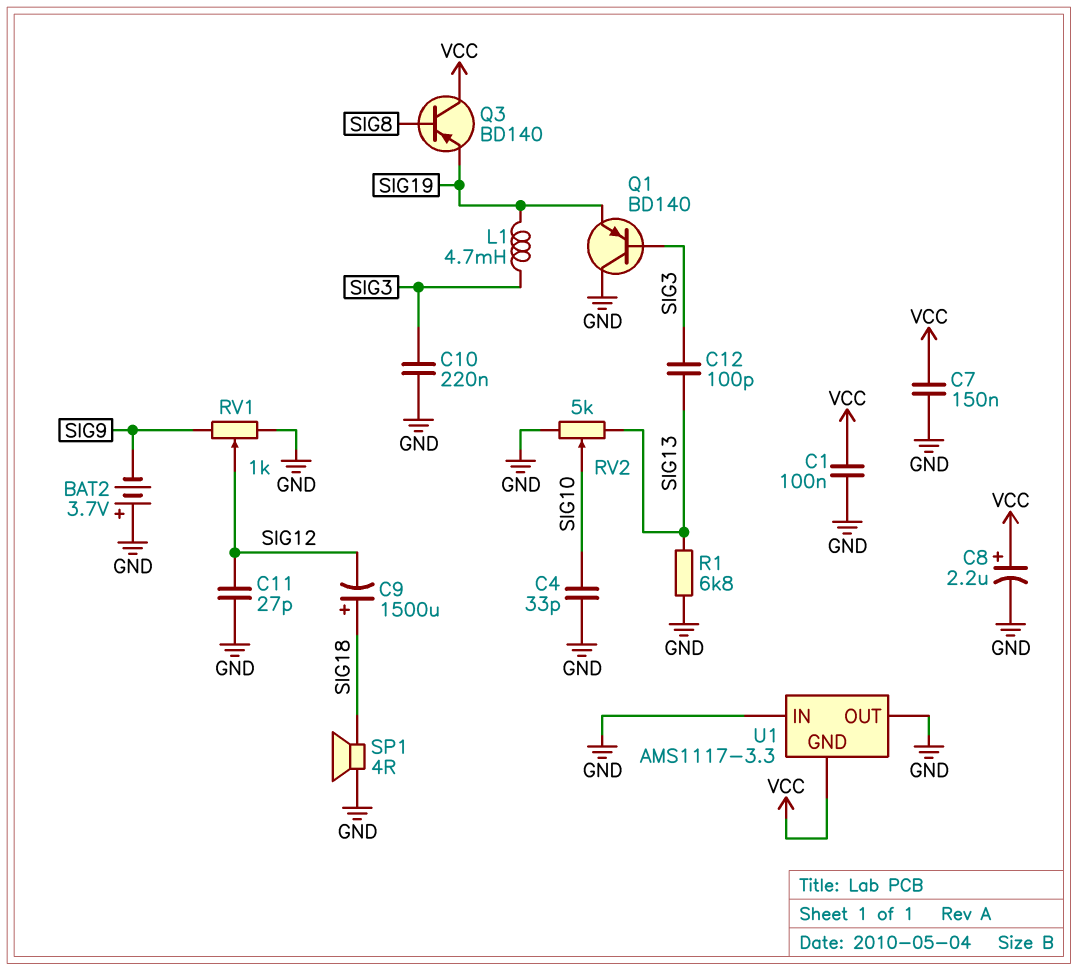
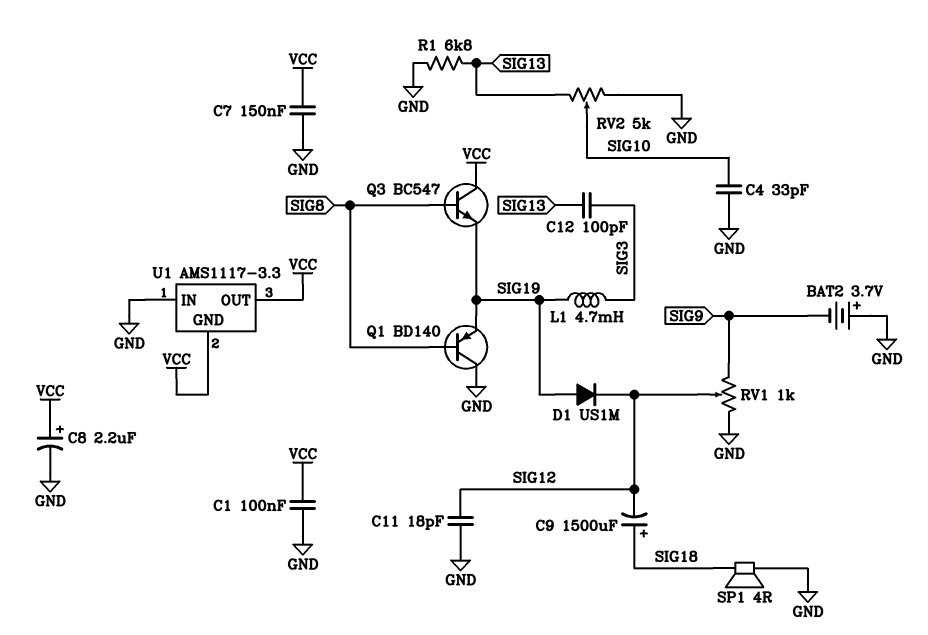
C10: 220nF (GND, SIG3) -> none
C11: 27pF (GND, SIG12) -> 18pF (GND, SIG12)
D1: none -> diode US1M (A SIG19, K SIG12)
Q1: PNP BD140 (B SIG3, C GND, E SIG19) -> PNP BD140 (B SIG8, C GND, E SIG19)
Q3: PNP BD140 (B SIG8, C VCC, E SIG19) -> NPN BC547 (B SIG8, C VCC, E SIG19)
U1 pin OUT: GND -> VCC

